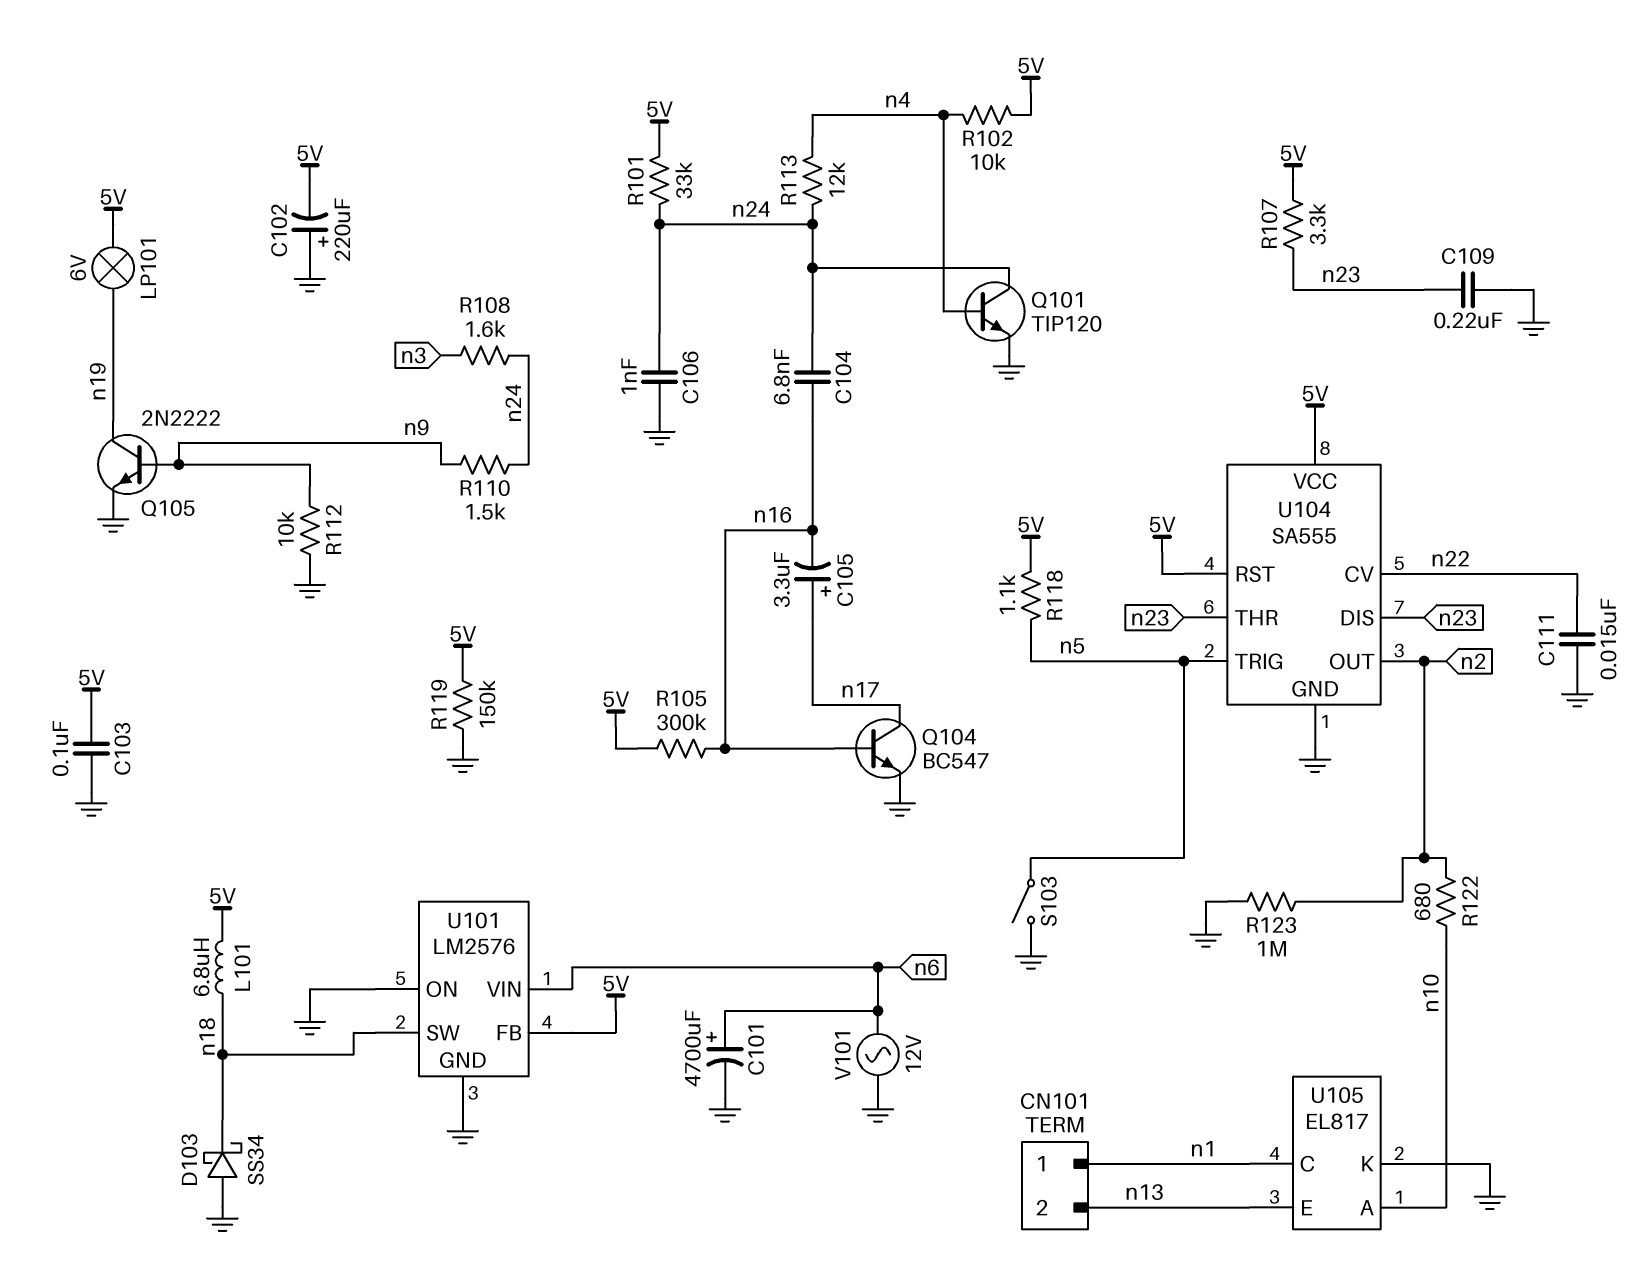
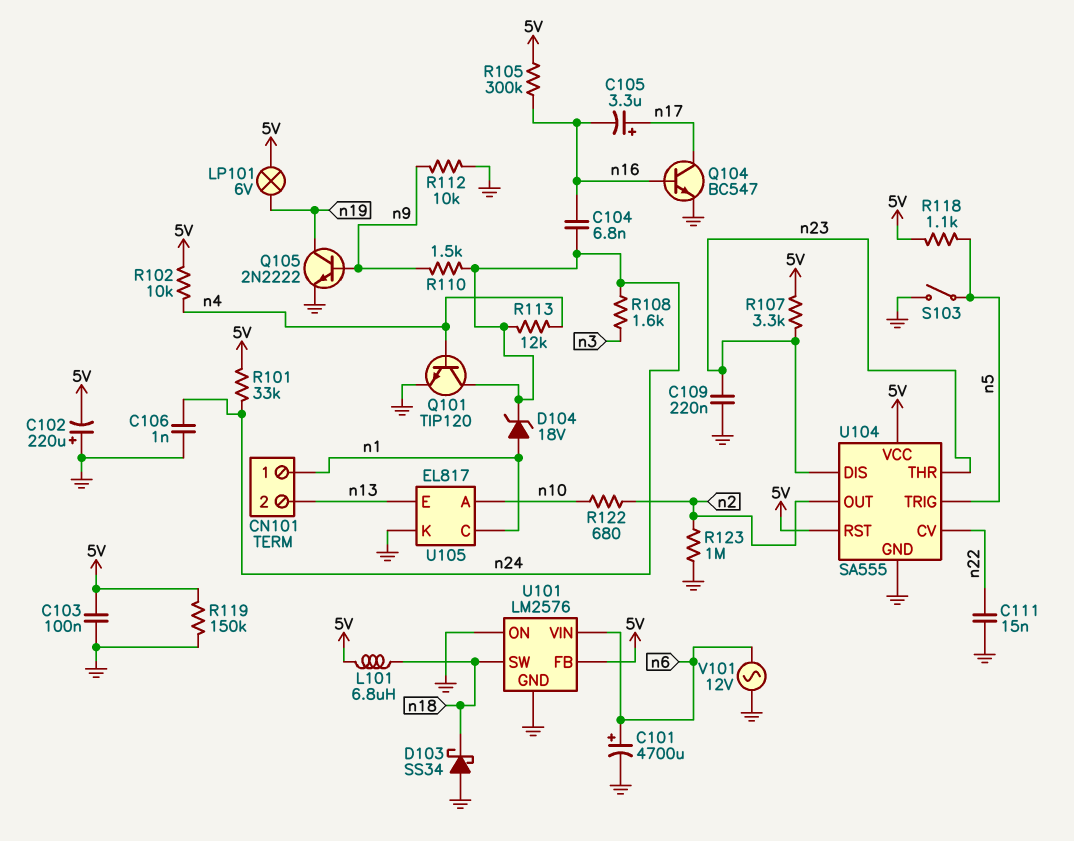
D104: none -> zener 18V (A n1, K n24)

